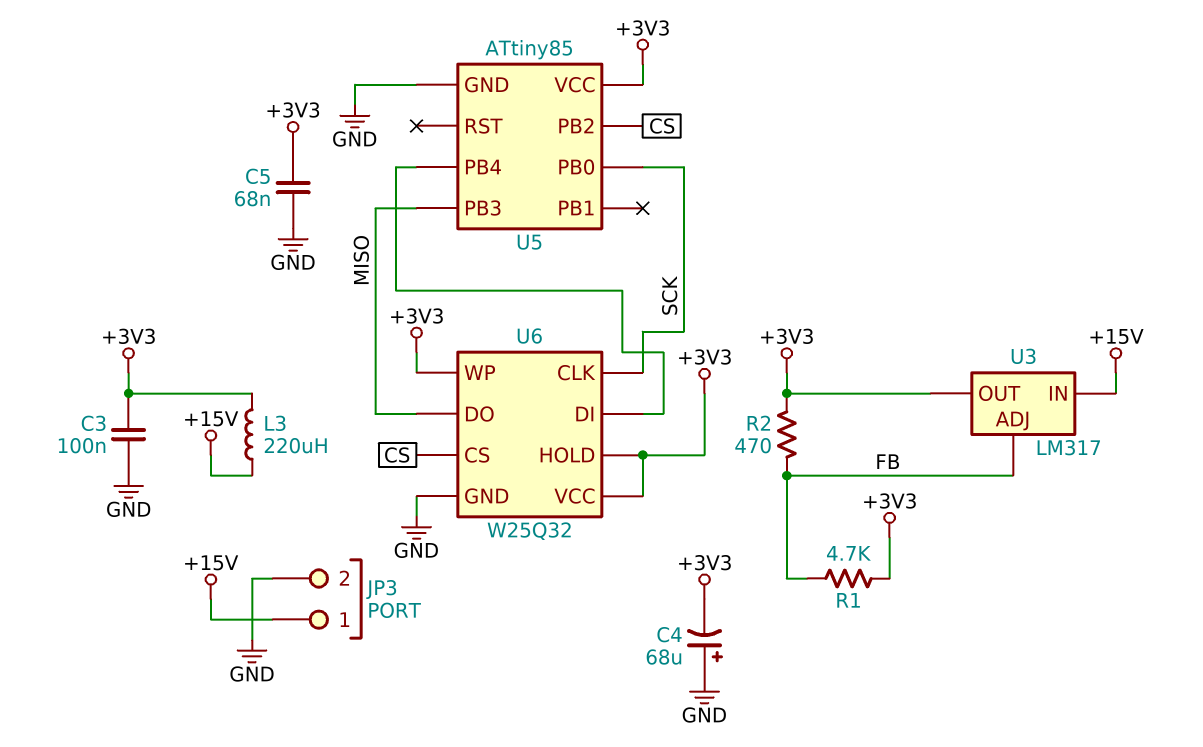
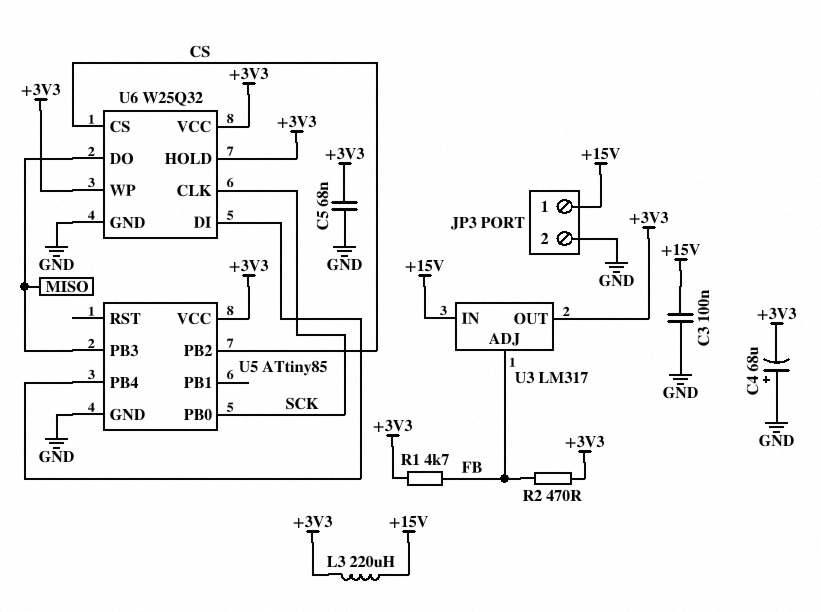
C3: 100nF (+3V3, GND) -> 100nF (+15V, GND)

